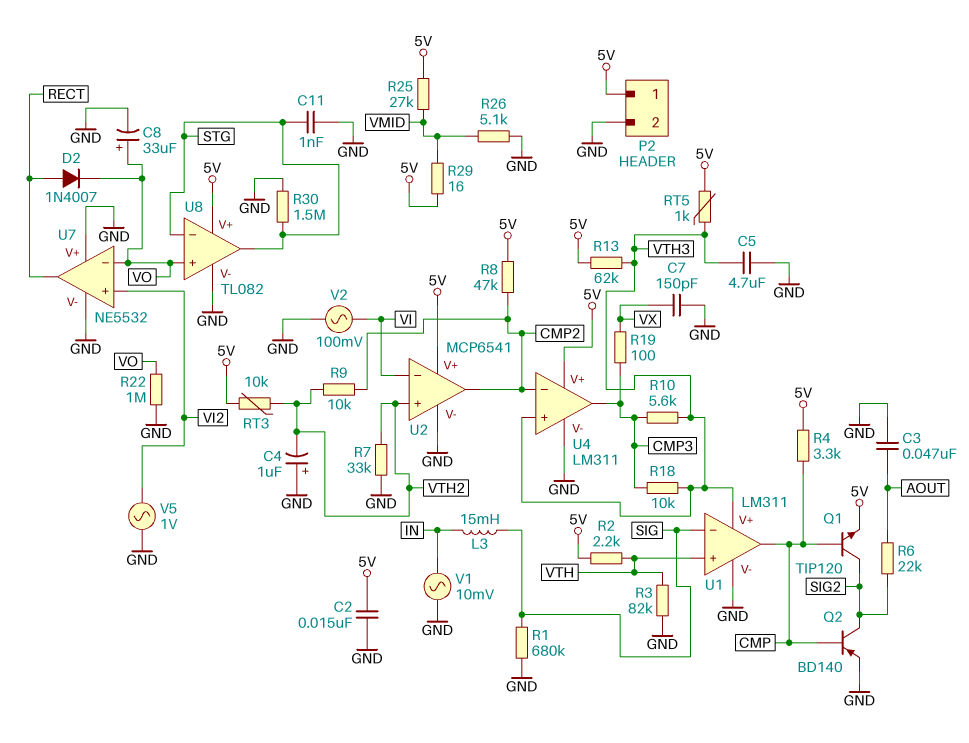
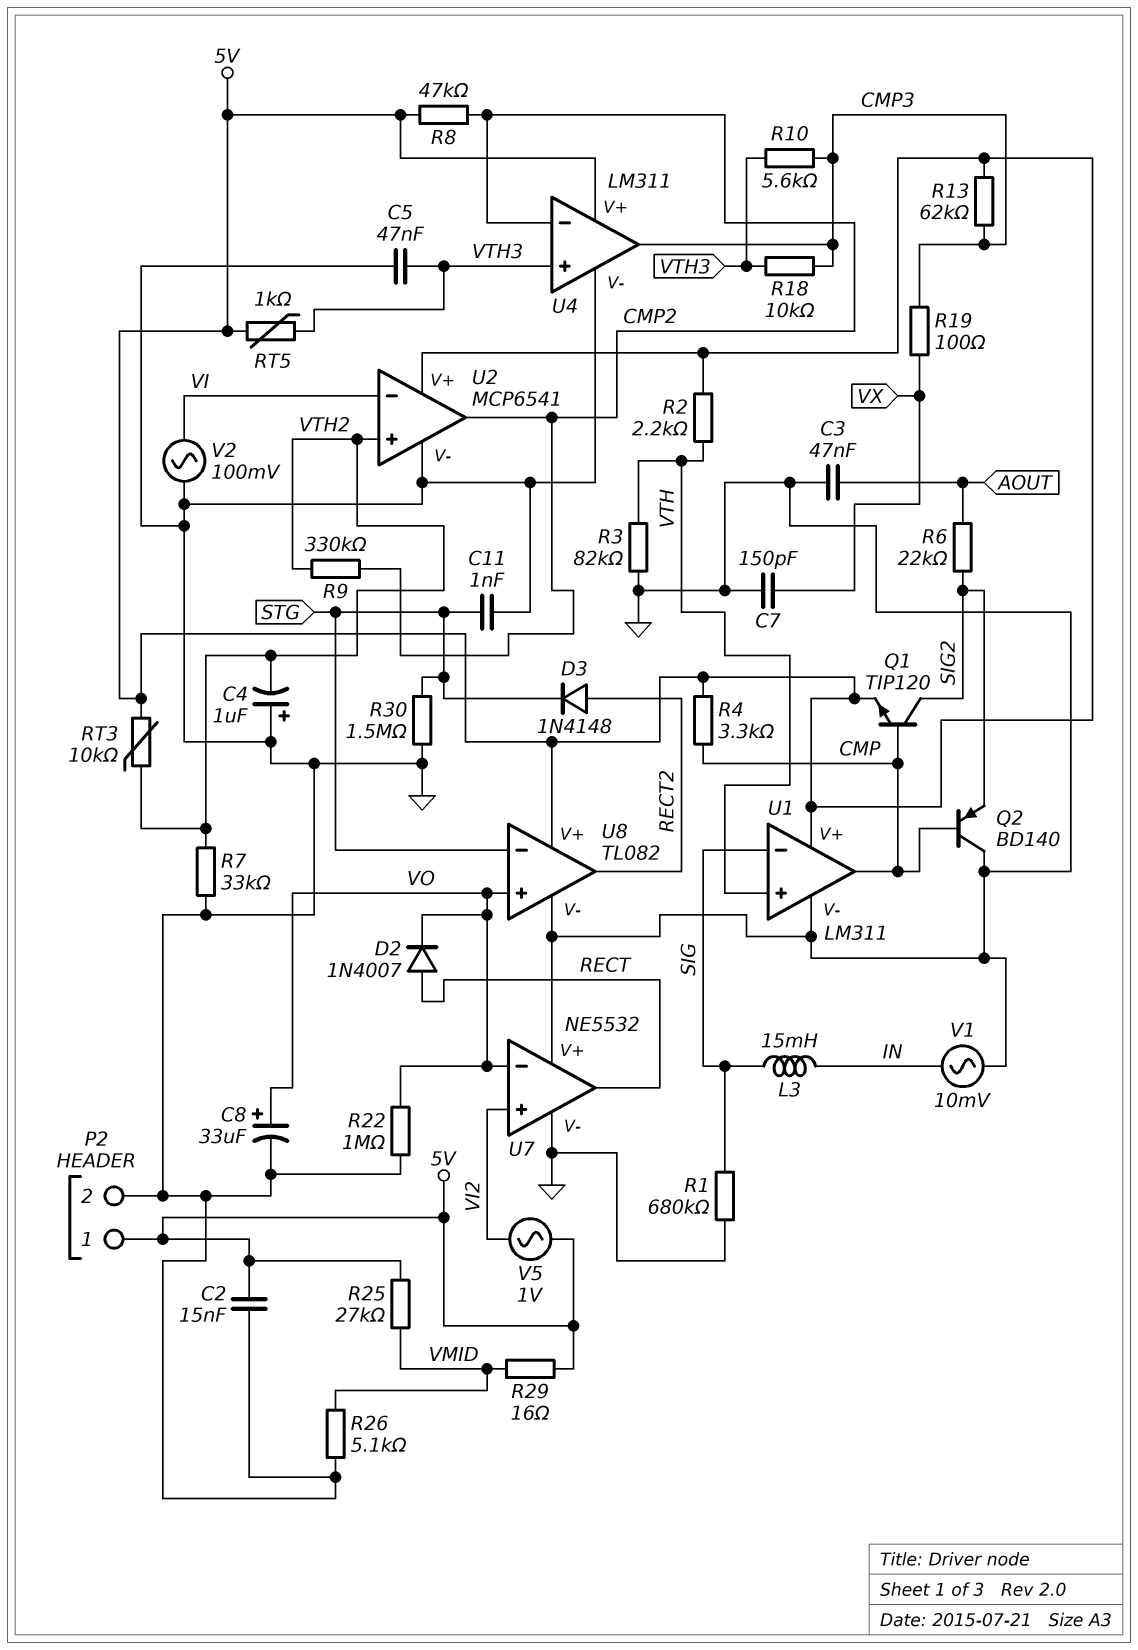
C5: 4.7uF (GND, VTH3) -> 47nF (GND, VTH3)
D3: none -> diode 1N4148 (A RECT2, K STG)
Q2: PNP BD140 (B CMP, C SIG2, E GND) -> PNP BD140 (B CMP, C GND, E SIG2)
R9: 10k (CMP2, VTH2) -> 330k (CMP2, VTH2)
R13: 62k (5V, VTH3) -> 62k (5V, CMP3)
U1 pin V+: VTH3 -> 5V
U8 pin out: STG -> RECT2
V5: AC 1V (GND, VI2) -> AC 1V (5V, VI2)

